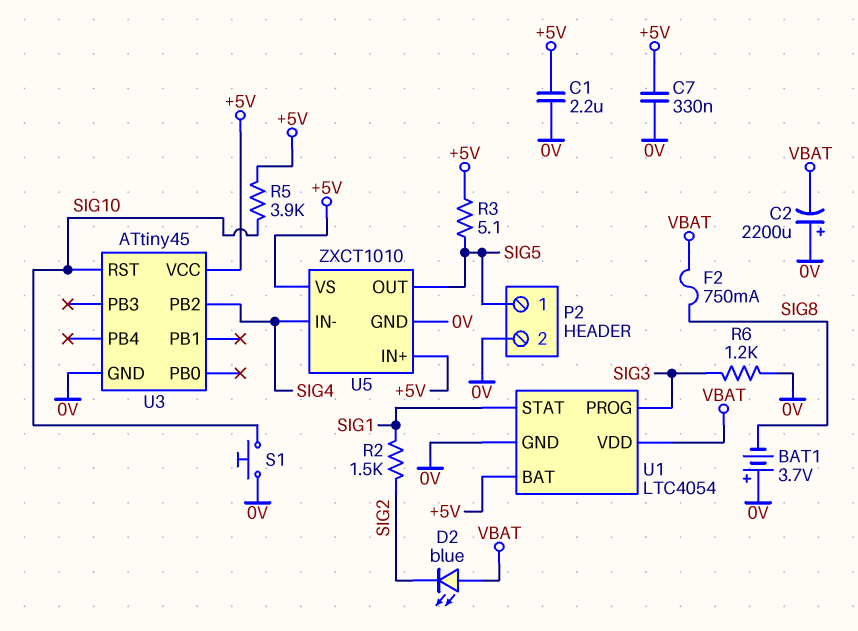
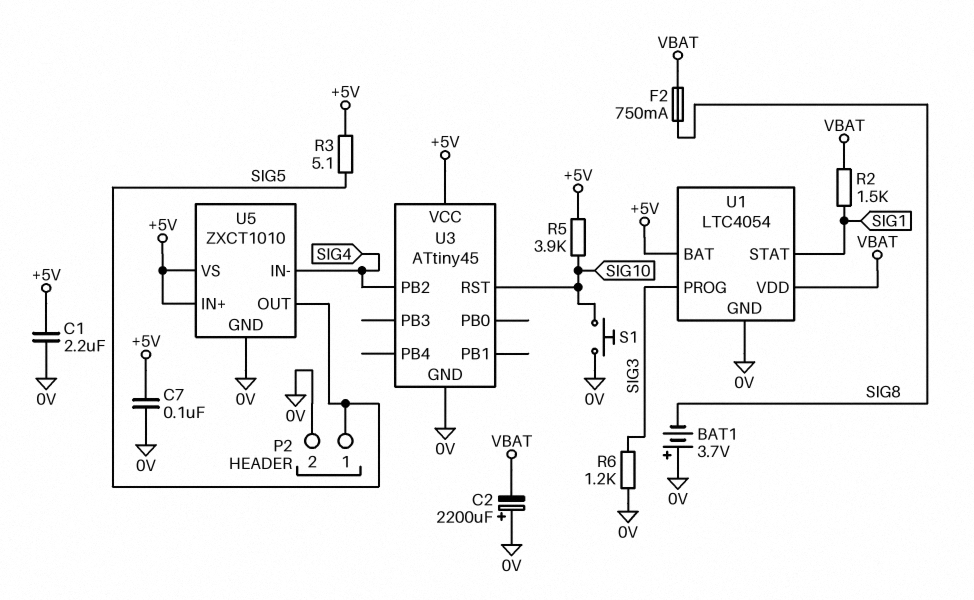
C7: 330nF (+5V, 0V) -> 100nF (+5V, 0V)
D2: LED blue (A VBAT, K SIG2) -> none
R2: 1.5k (SIG1, SIG2) -> 1.5k (SIG1, VBAT)

